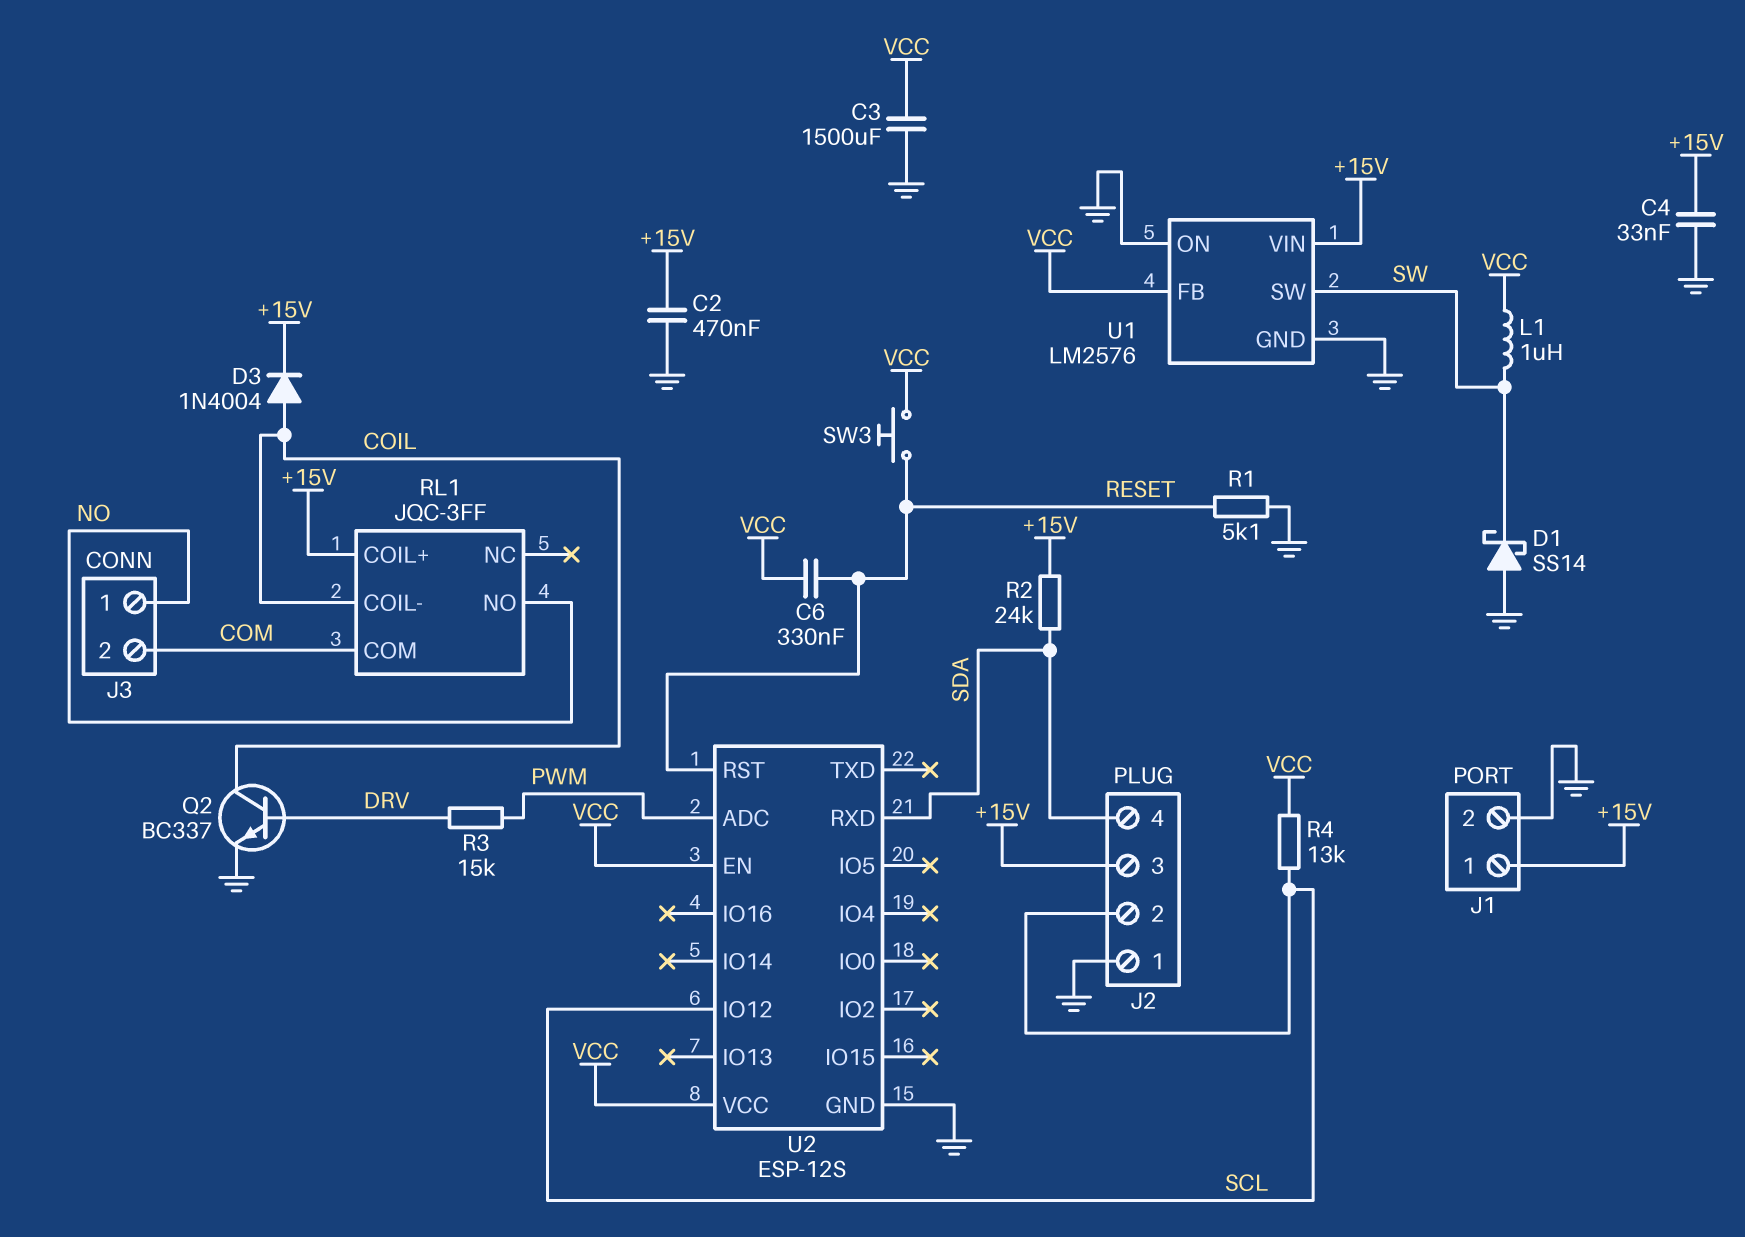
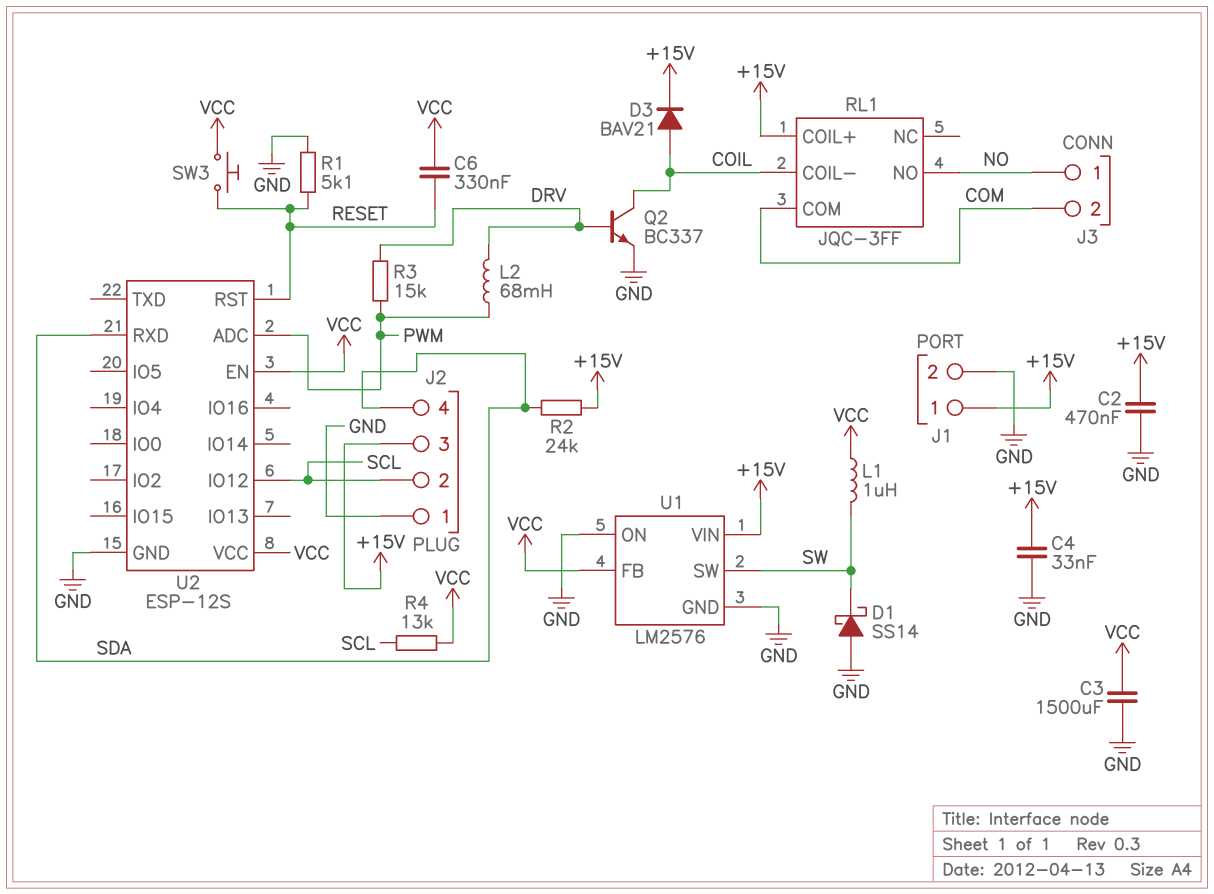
D3: diode 1N4004 (A COIL, K +15V) -> diode BAV21 (A COIL, K +15V)
L2: none -> 68mH (DRV, PWM)

